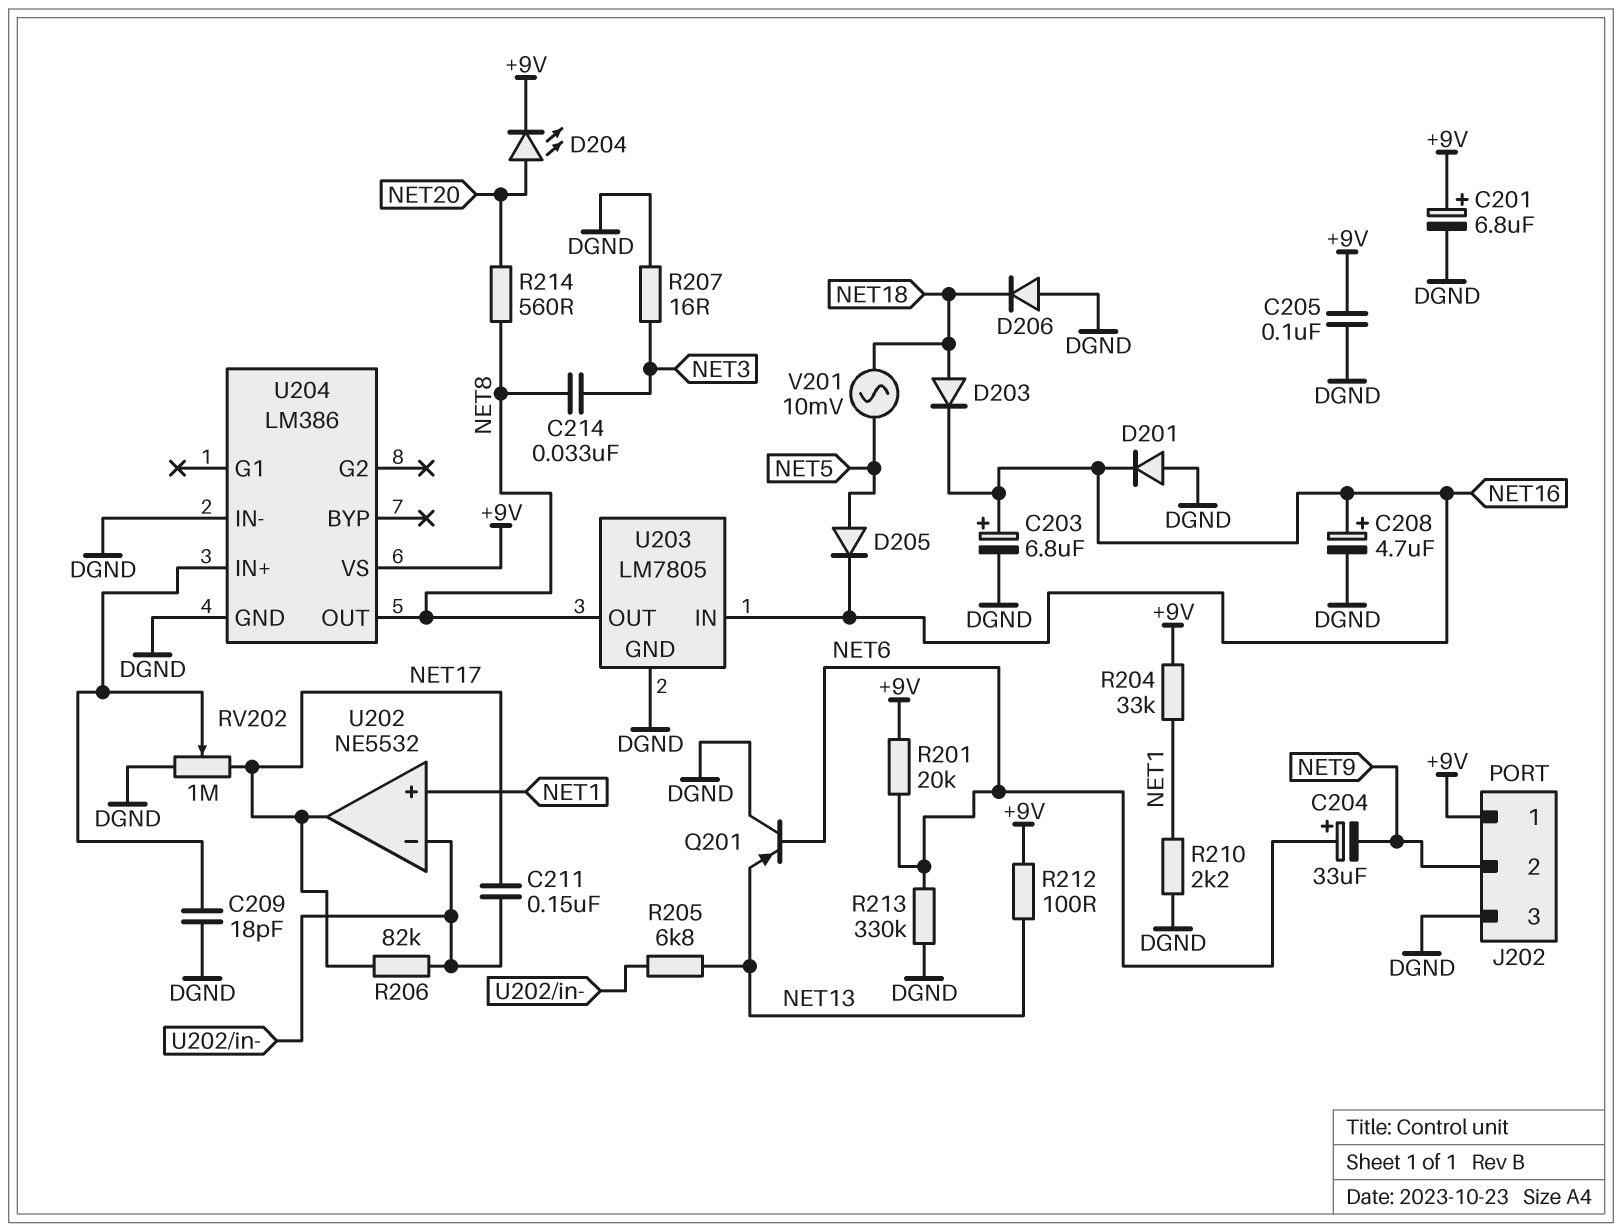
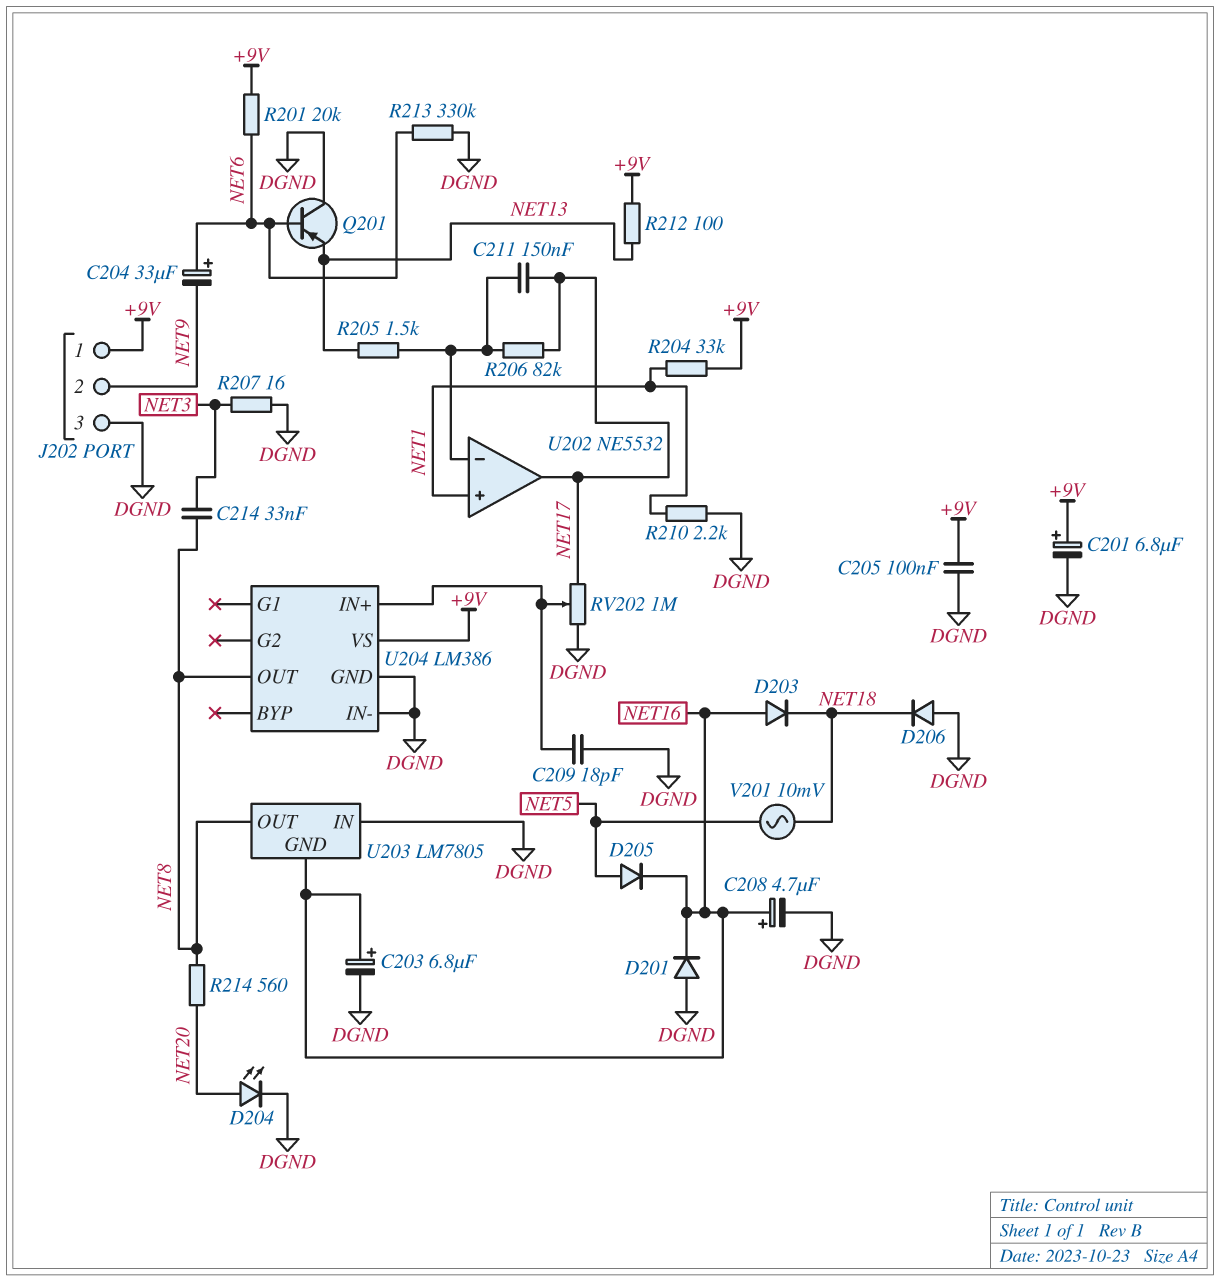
D203: diode (A NET18, K NET16) -> diode (A NET16, K NET18)
D204: LED (A NET20, K +9V) -> LED (A NET20, K DGND)
R205: 6.8k (NET13, U202/in-) -> 1.5k (NET13, U202/in-)
U203 pin GND: DGND -> NET16
U203 pin IN: NET16 -> DGND

